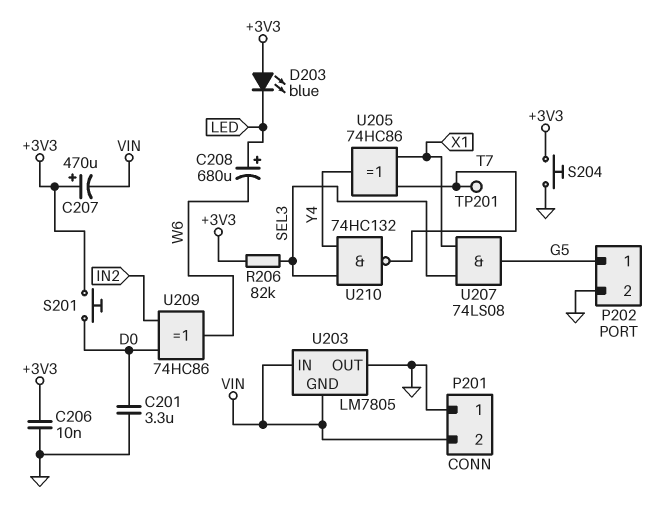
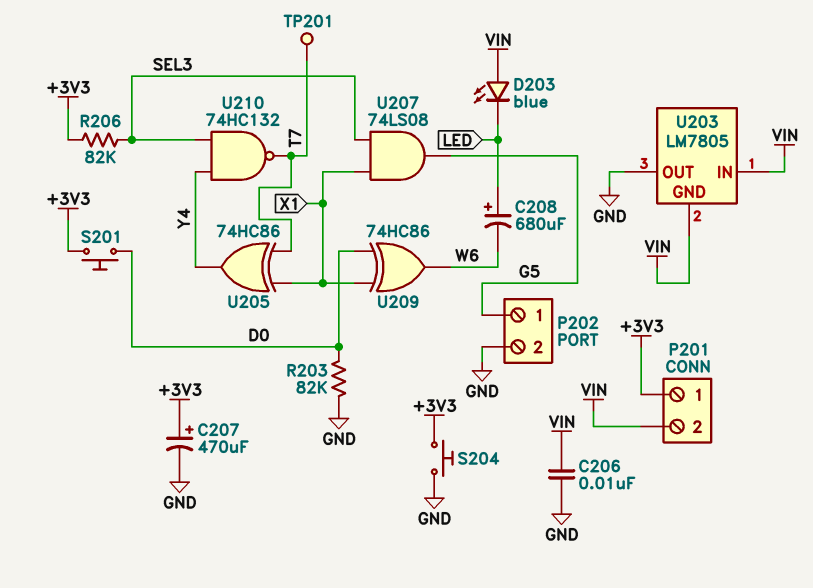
C201: 3.3uF (D0, GND) -> none
C206: 10nF (+3V3, GND) -> 10nF (GND, VIN)
C207: 470uF (plus +3V3, minus VIN) -> 470uF (plus +3V3, minus GND)
D203: LED blue (A +3V3, K LED) -> LED blue (A VIN, K LED)
P201 pin 1: GND -> +3V3
R203: none -> 82k (D0, GND)
U209: XOR 74HC86 (in D0, in IN2, out W6) -> XOR 74HC86 (in D0, in X1, out W6)

